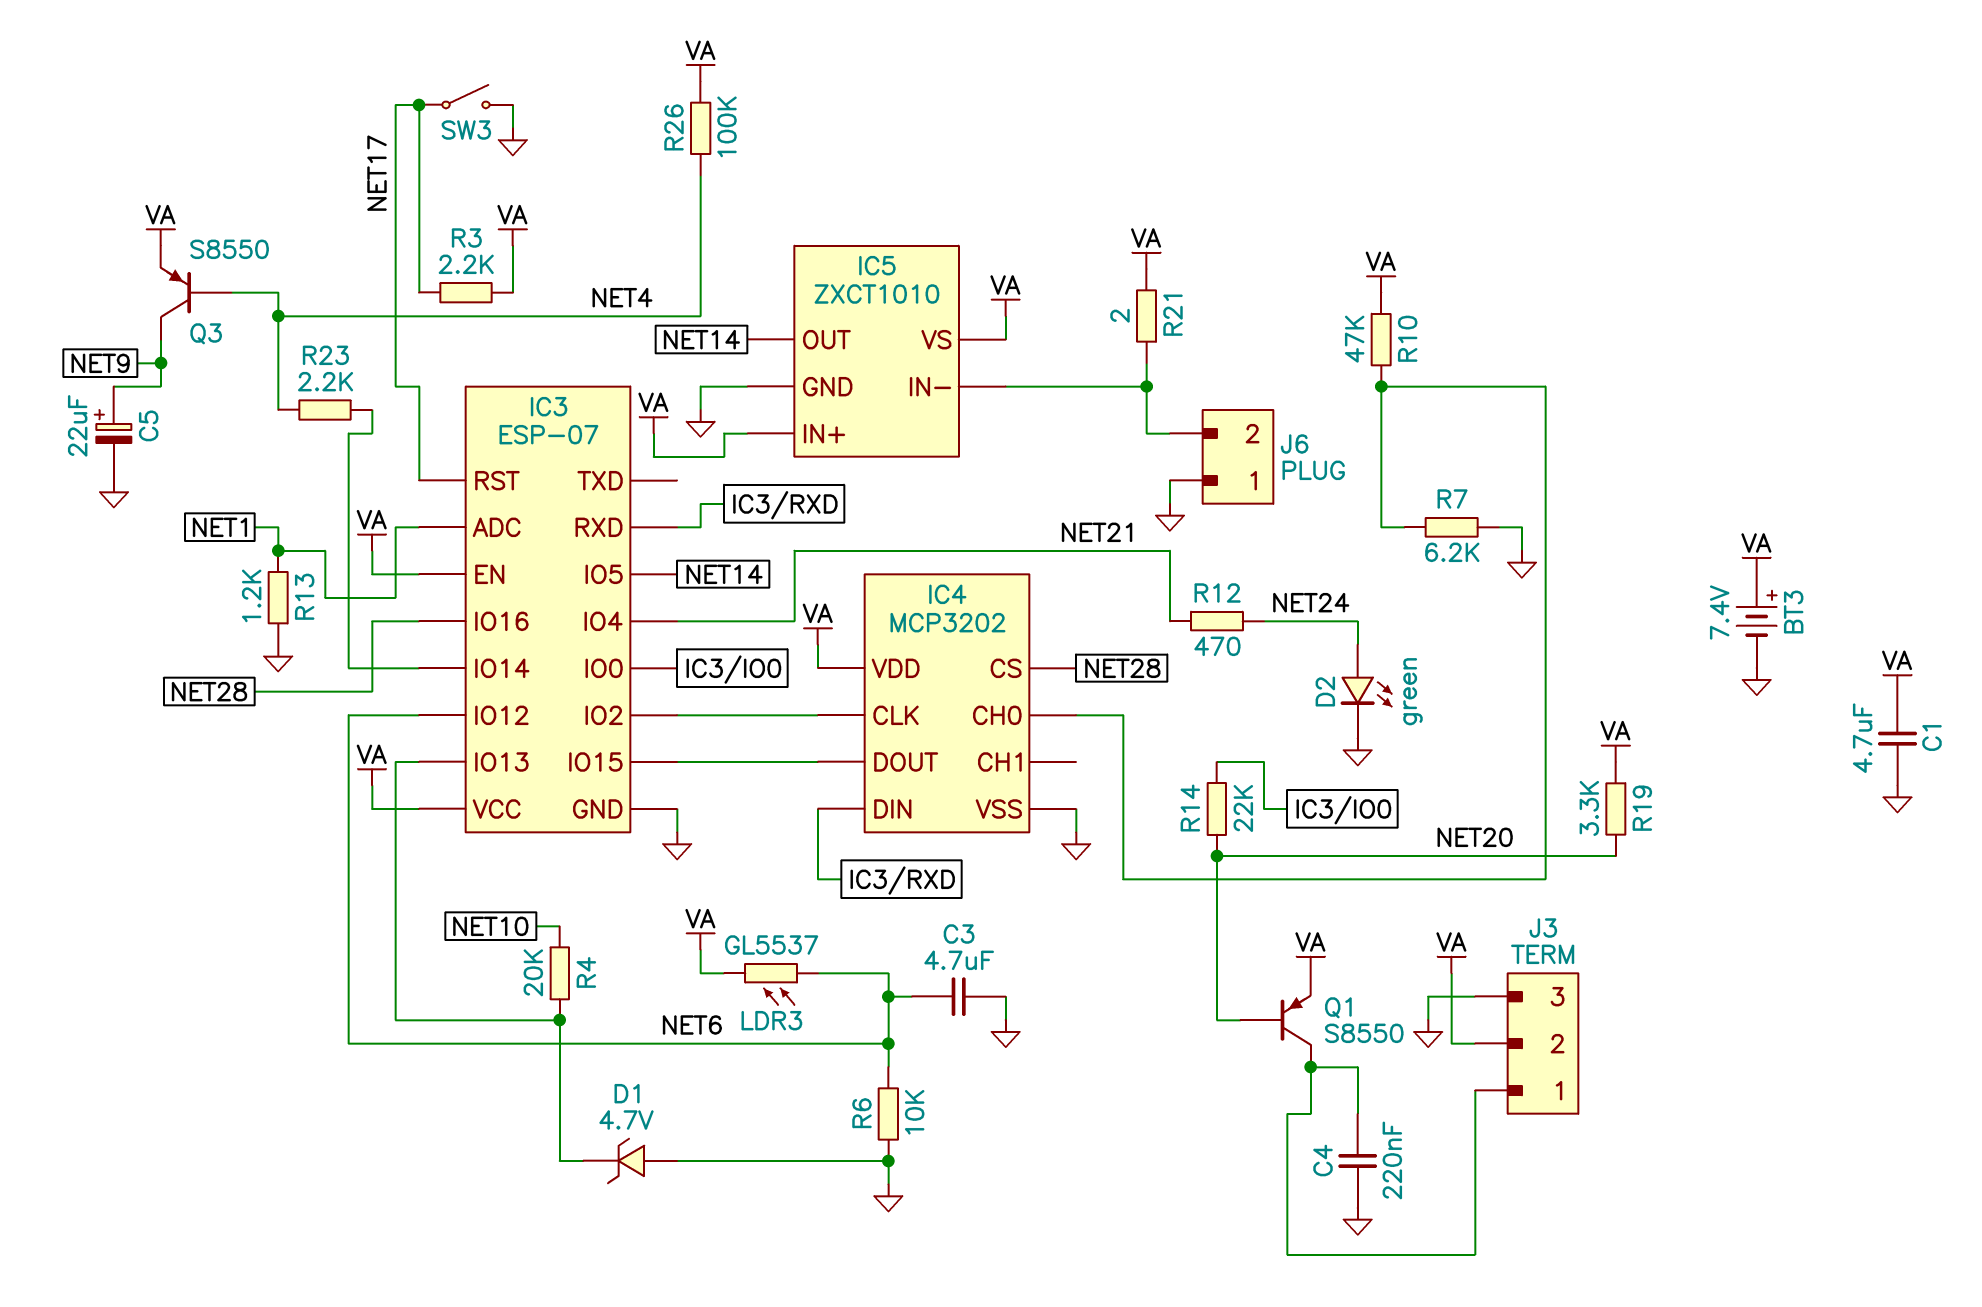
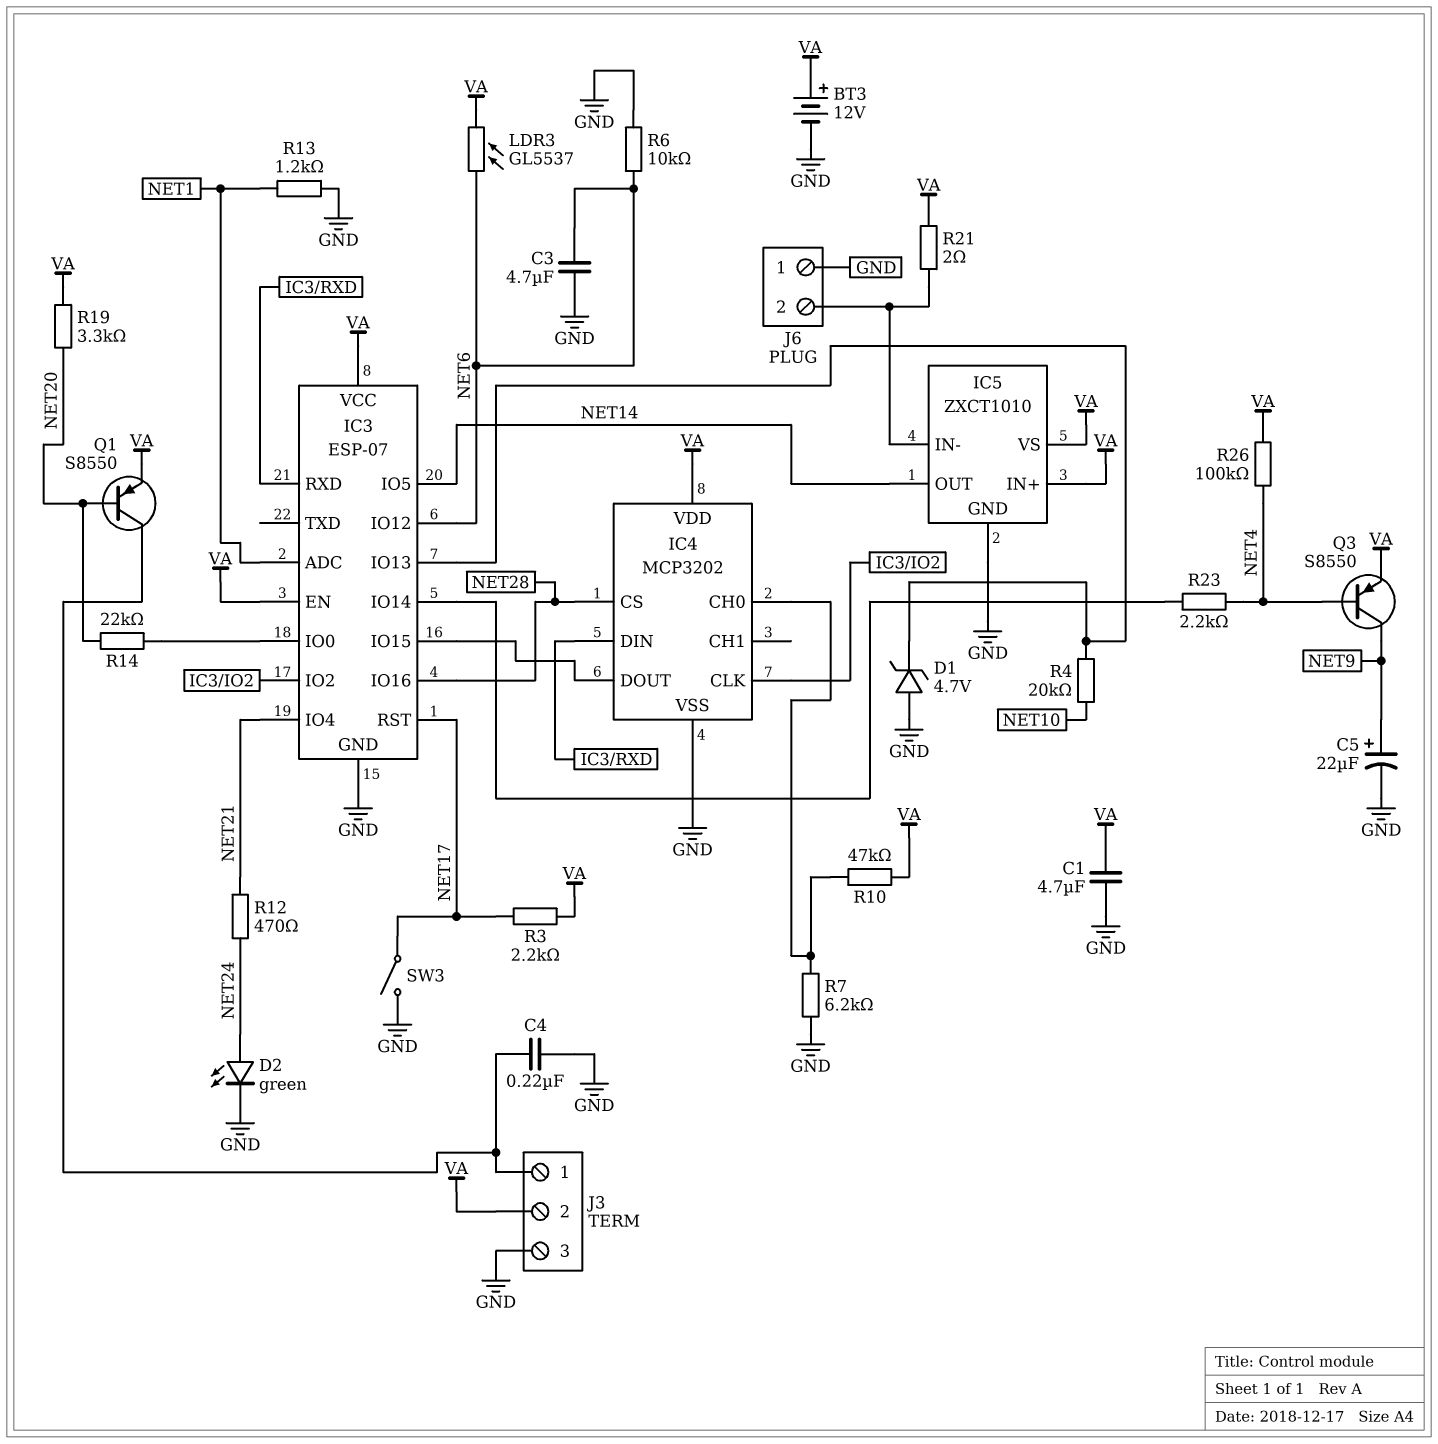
BT3: 7.4V (plus VA, minus GND) -> 12V (plus VA, minus GND)

